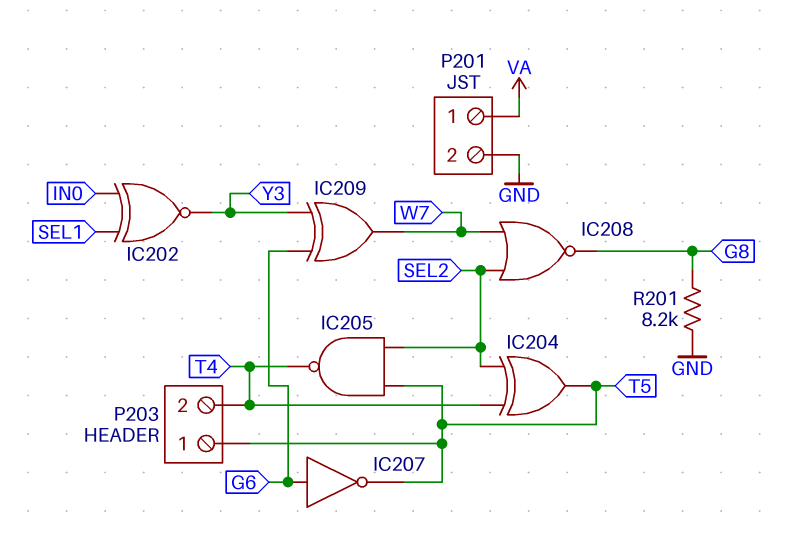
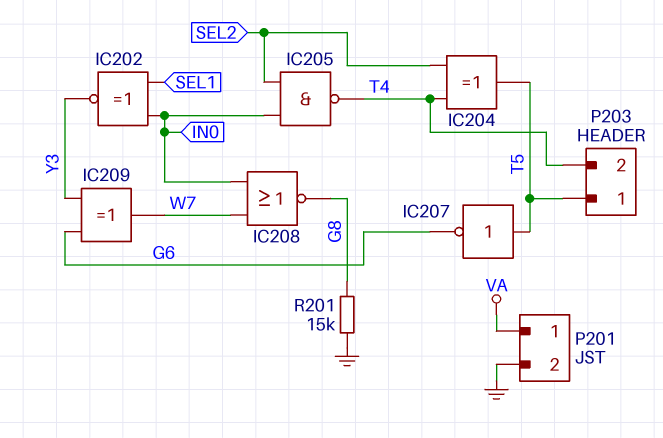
IC205: NAND (in SEL2, in T5, out T4) -> NAND (in IN0, in SEL2, out T4)
IC207: NOT (in G6, out T5) -> NOT (in T5, out G6)
IC208: NOR (in SEL2, in W7, out G8) -> NOR (in IN0, in W7, out G8)
R201: 8.2k (G8, GND) -> 15k (G8, GND)

